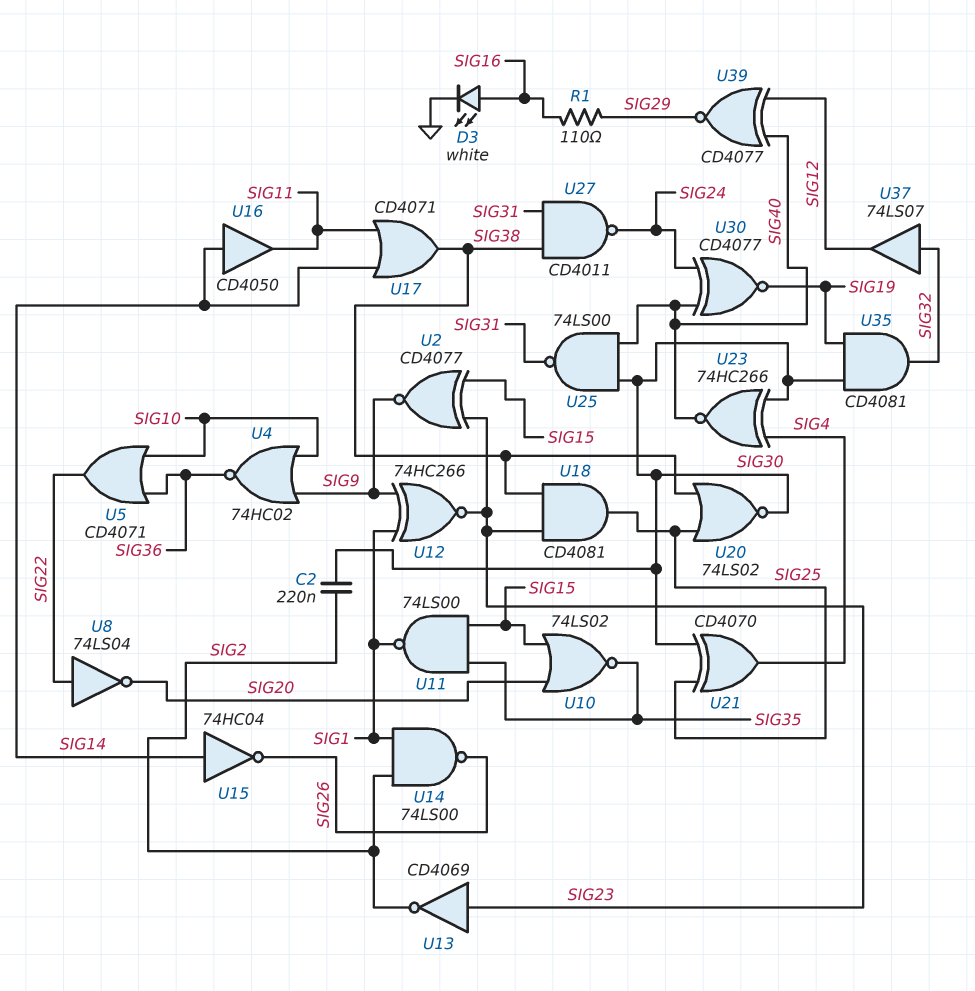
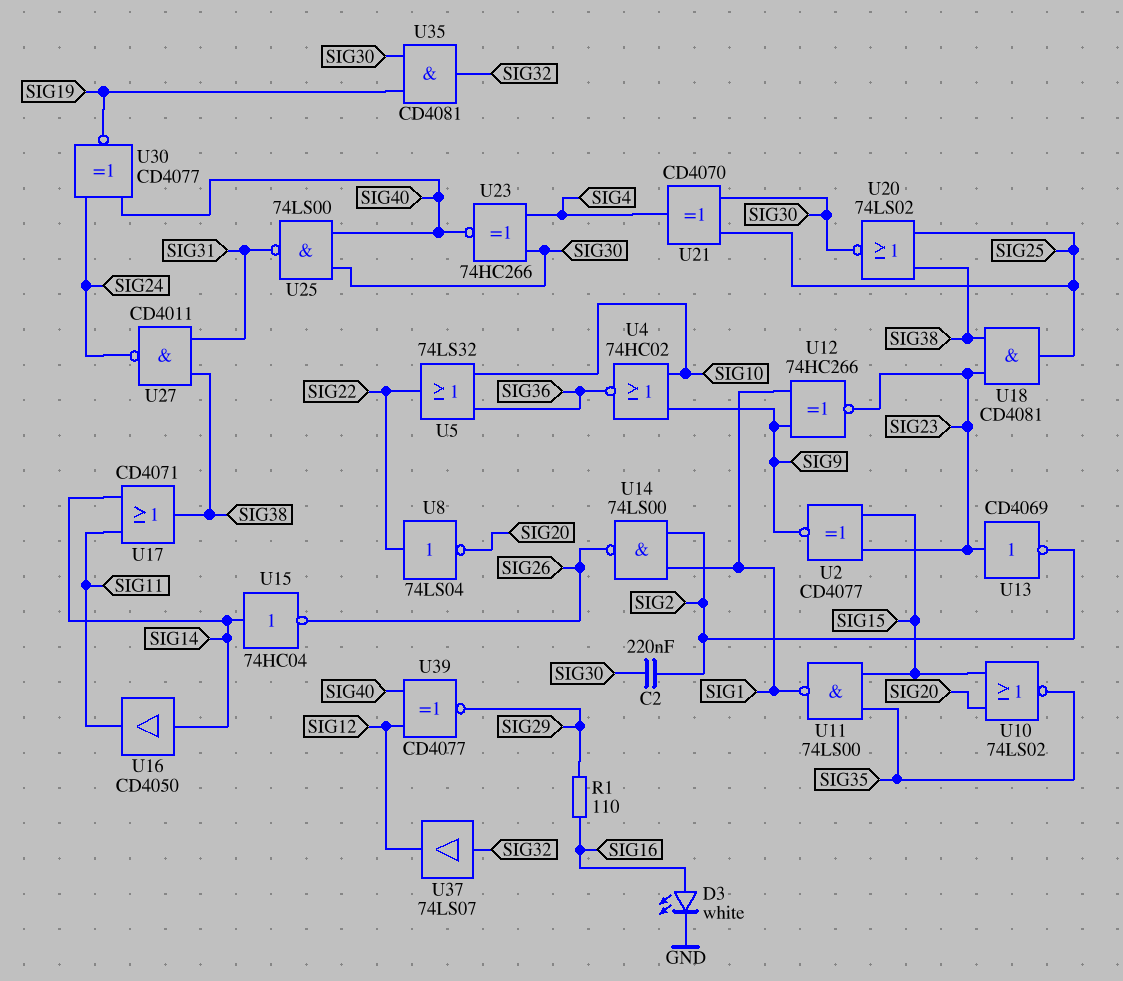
U5: OR CD4071 (in SIG10, in SIG36, out SIG22) -> OR 74LS32 (in SIG10, in SIG36, out SIG22)

